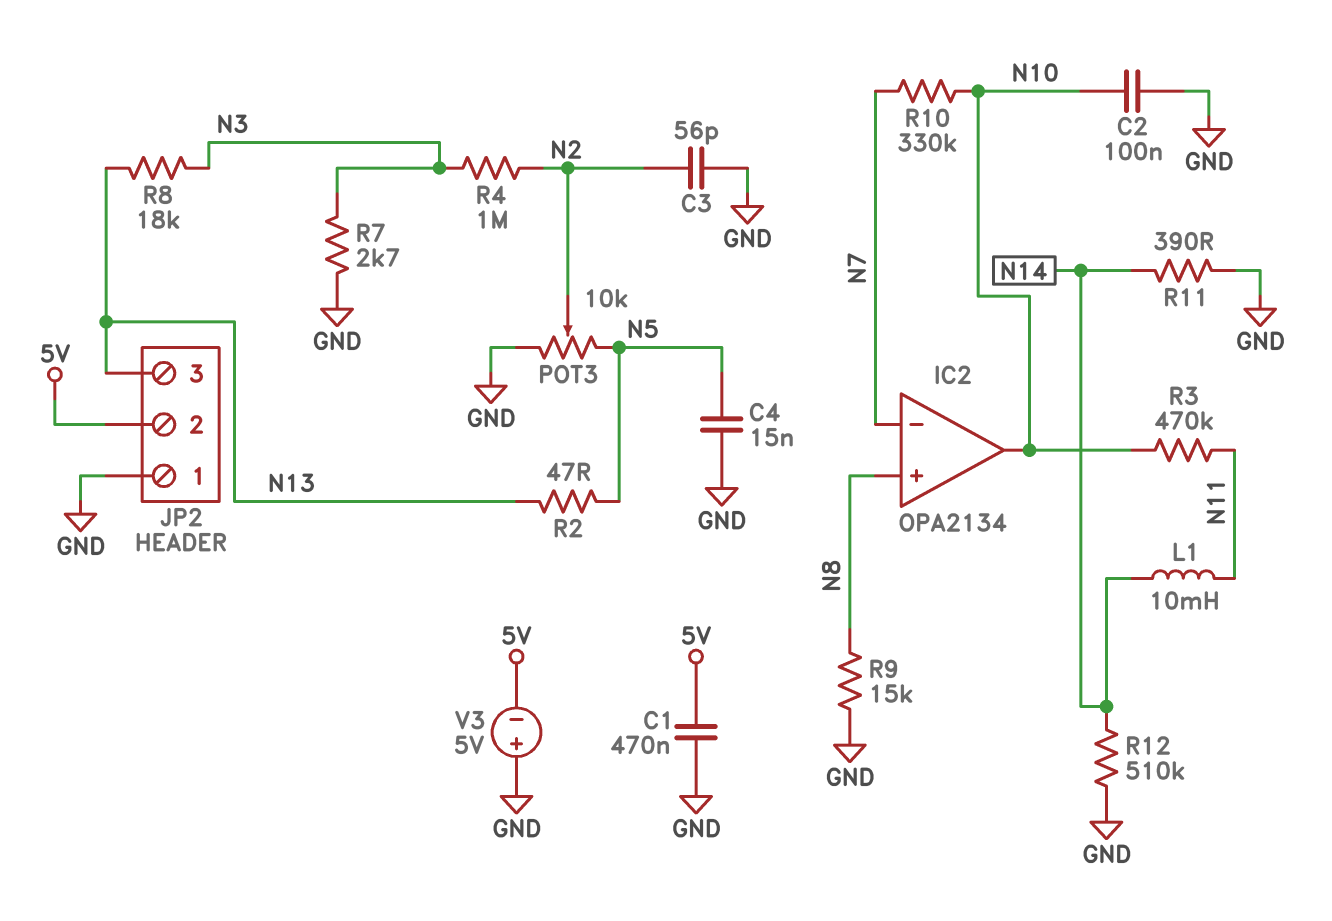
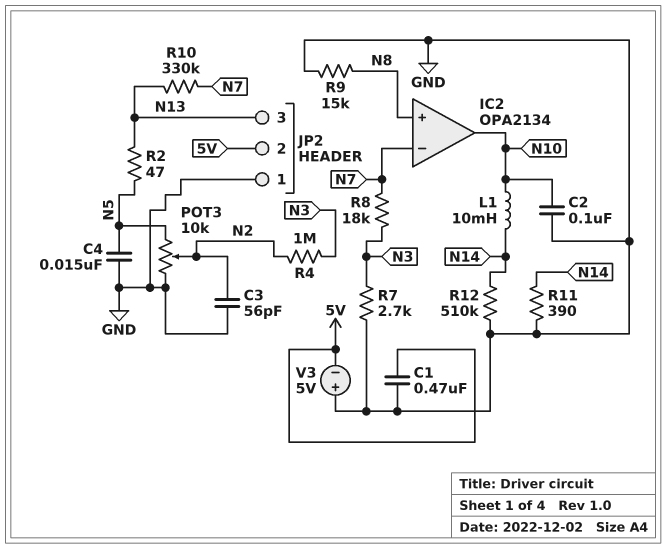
L1: 10mH (N11, N14) -> 10mH (N10, N14)
R3: 470k (N10, N11) -> none
R8: 18k (N3, N13) -> 18k (N3, N7)
R10: 330k (N7, N10) -> 330k (N7, N13)

